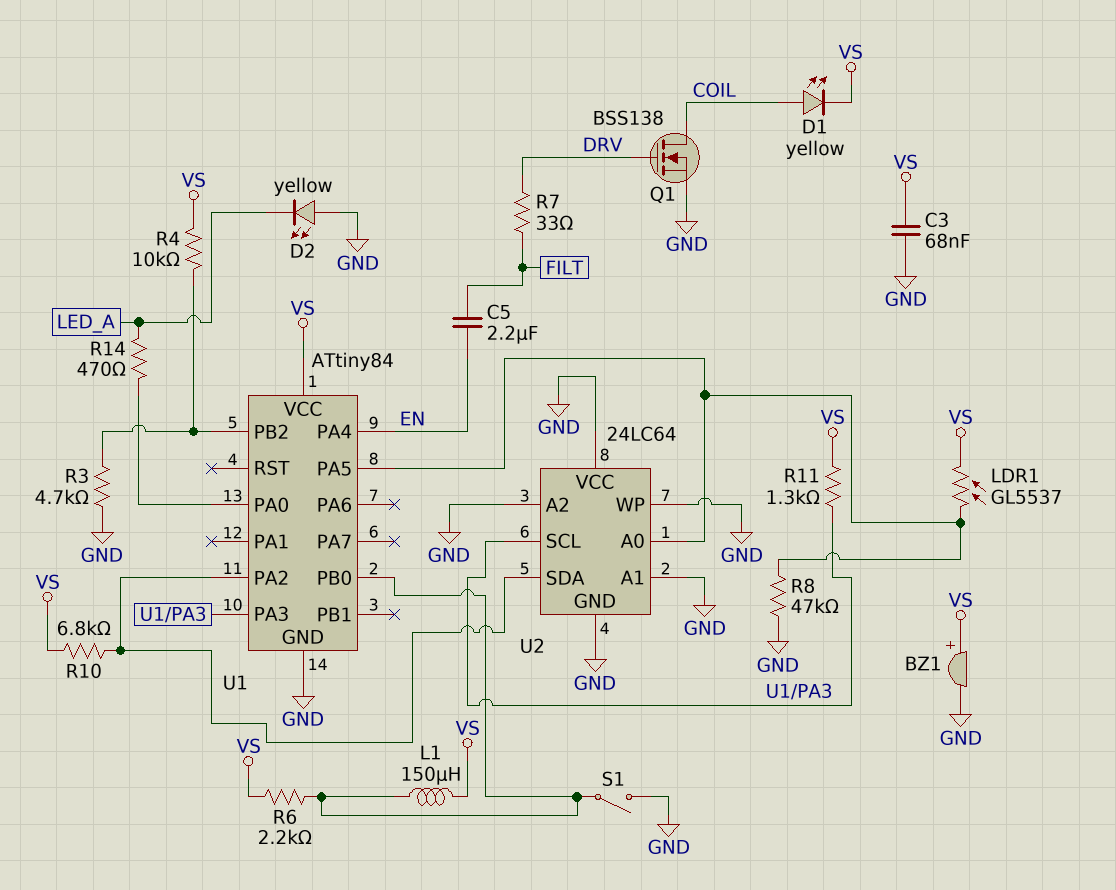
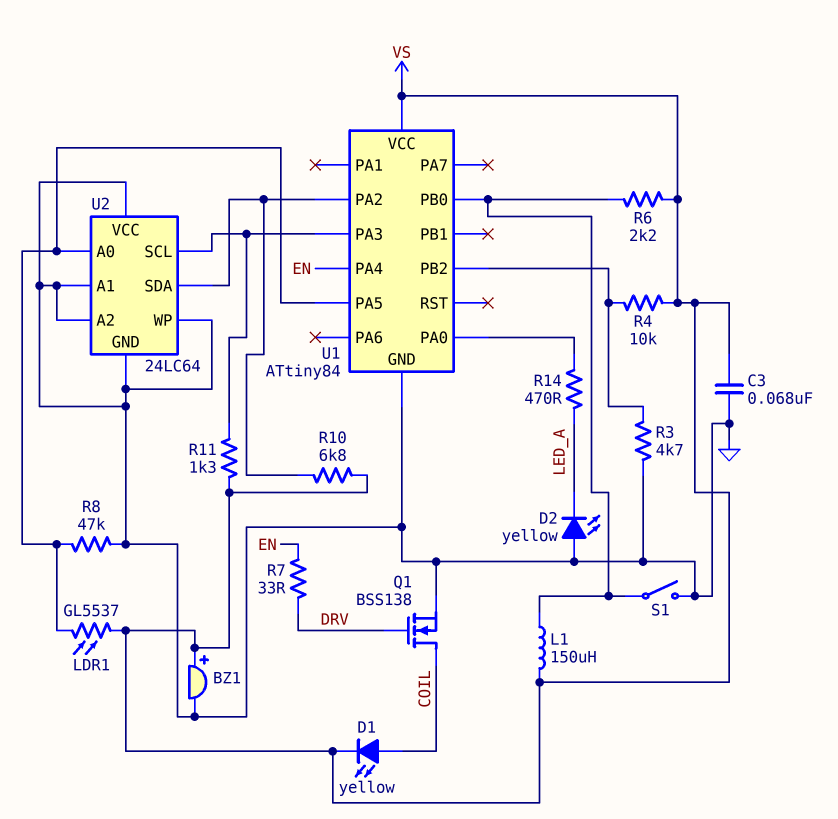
C5: 2.2uF (EN, FILT) -> none
R7: 33 (DRV, FILT) -> 33 (DRV, EN)

